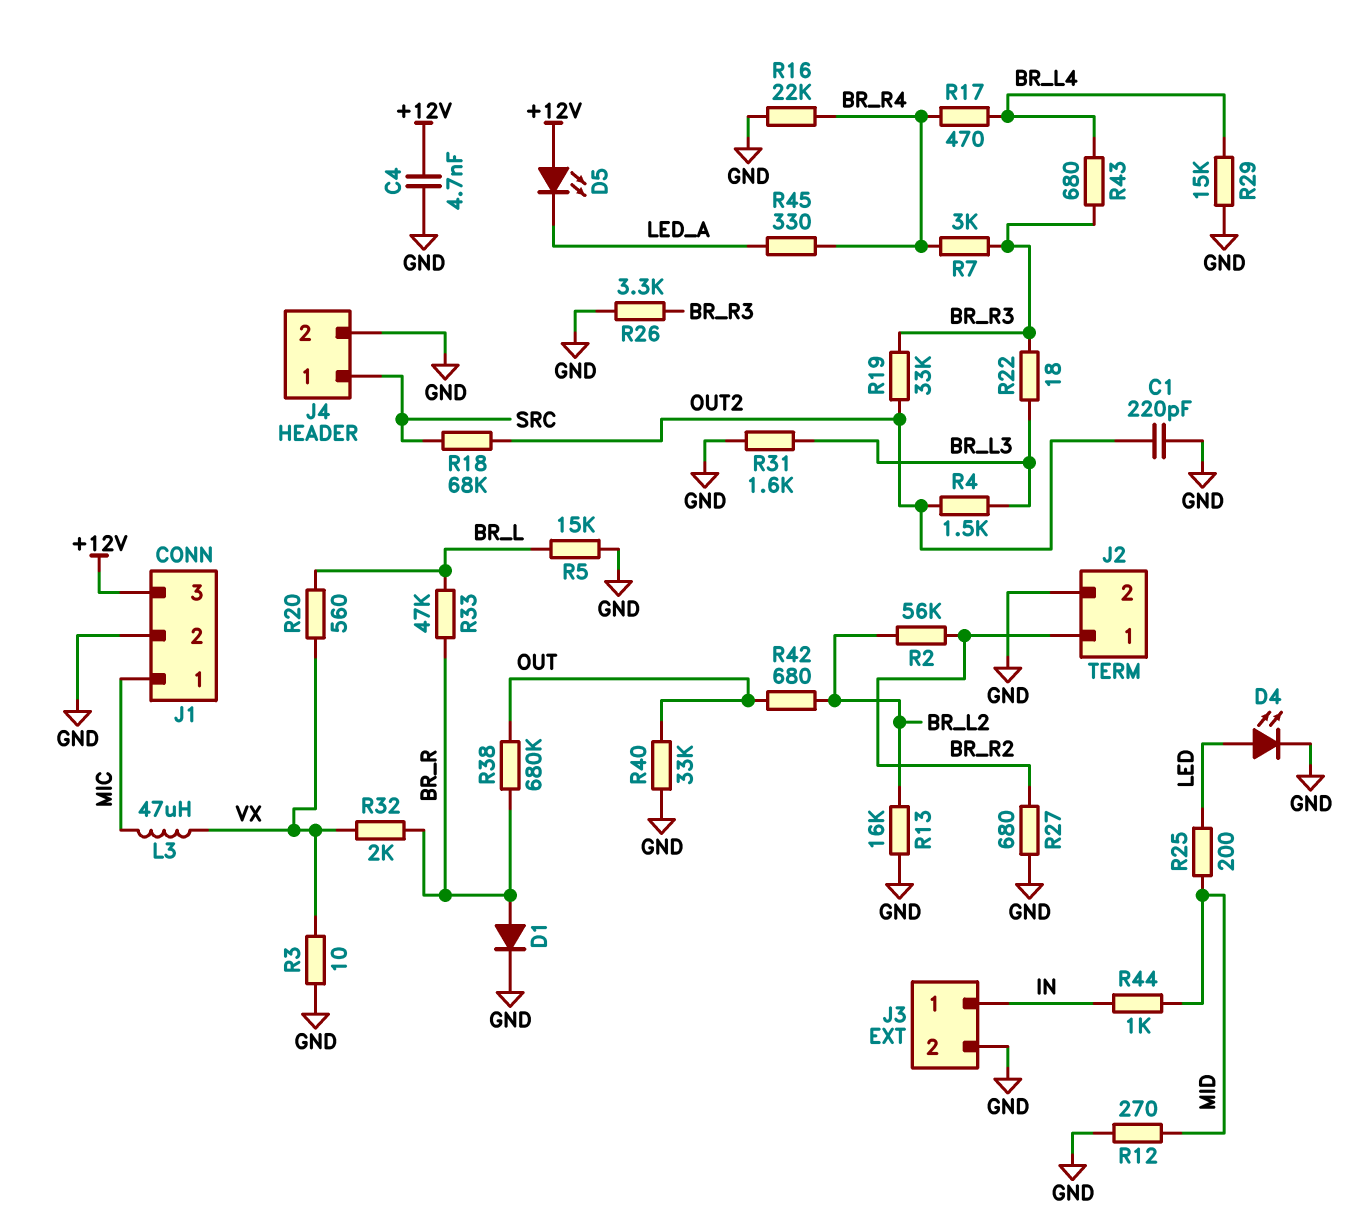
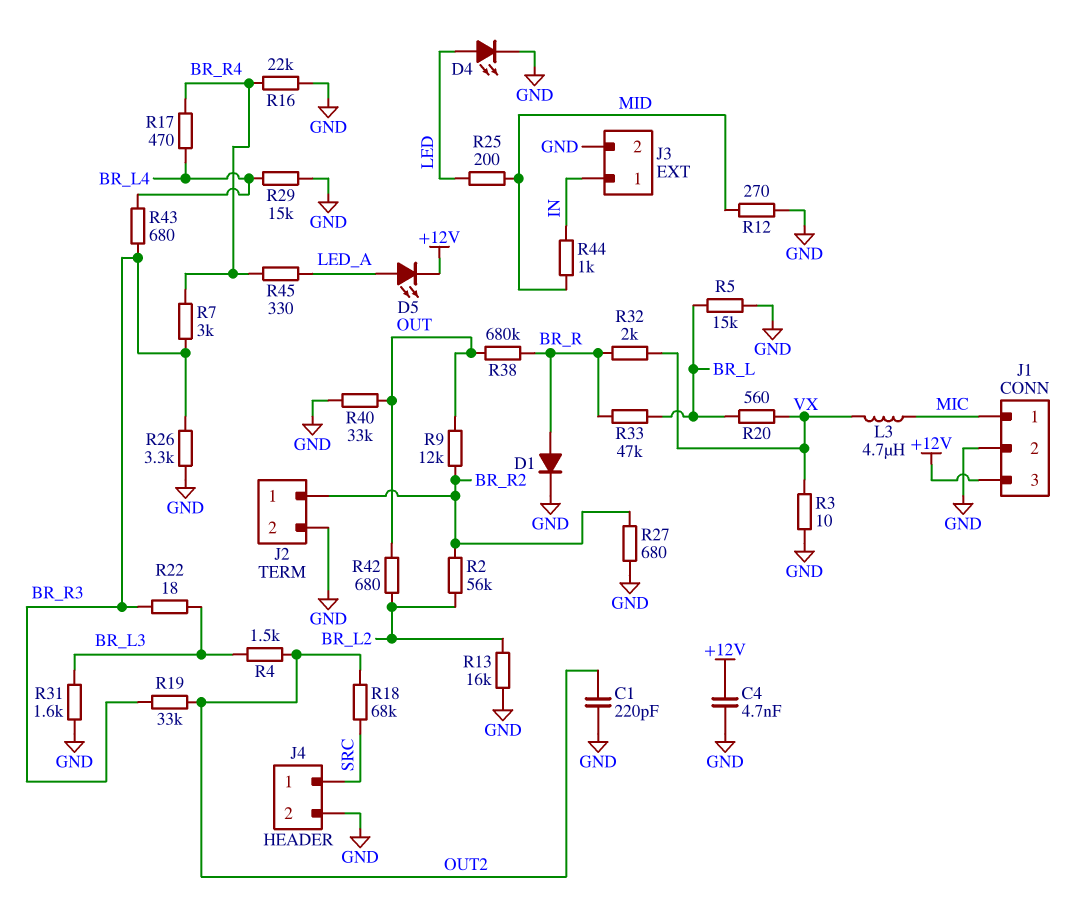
D5: LED (A +12V, K LED_A) -> LED (A LED_A, K +12V)
L3: 47uH (MIC, VX) -> 4.7uH (MIC, VX)
R9: none -> 12k (BR_R2, OUT)

